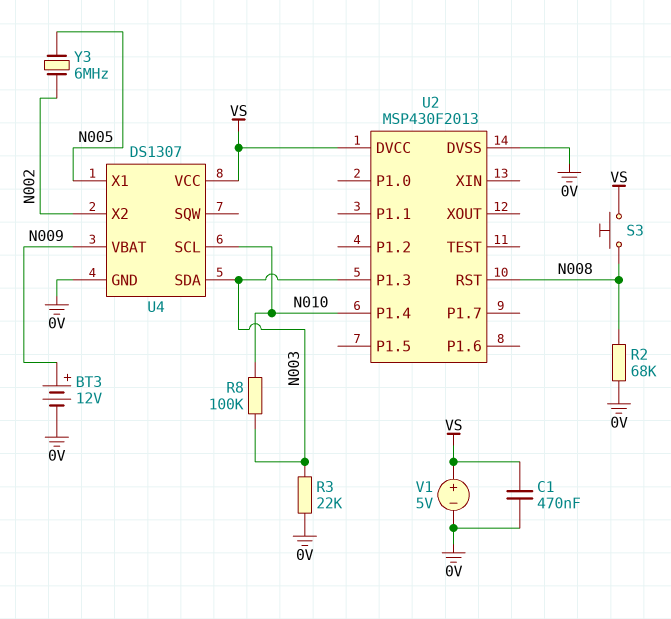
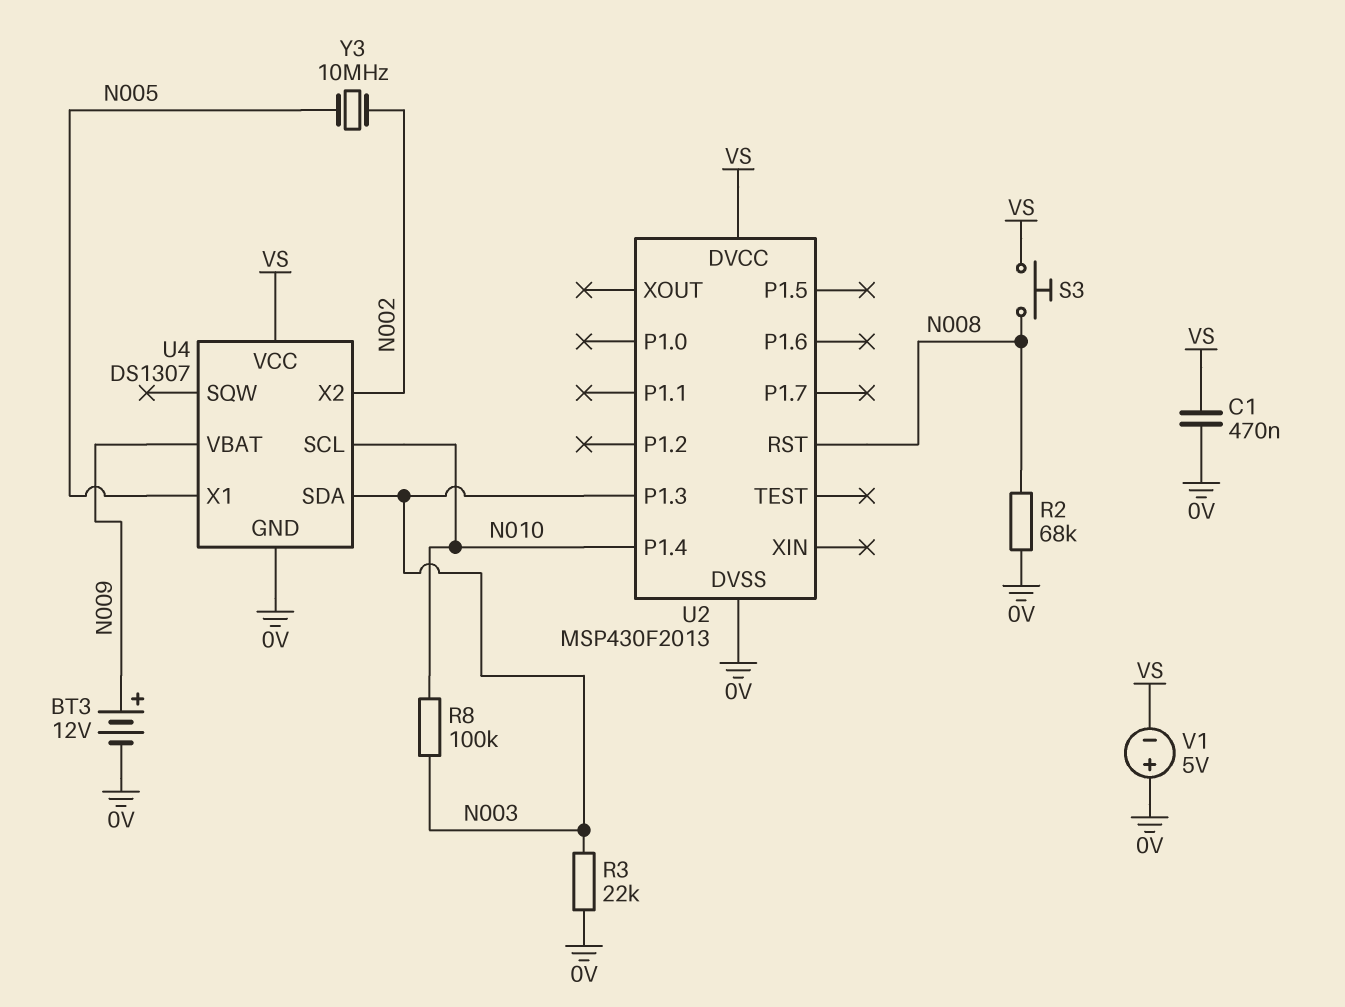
V1: 5V (plus VS, minus 0V) -> 5V (plus 0V, minus VS)
Y3: 6MHz (N002, N005) -> 10MHz (N002, N005)

